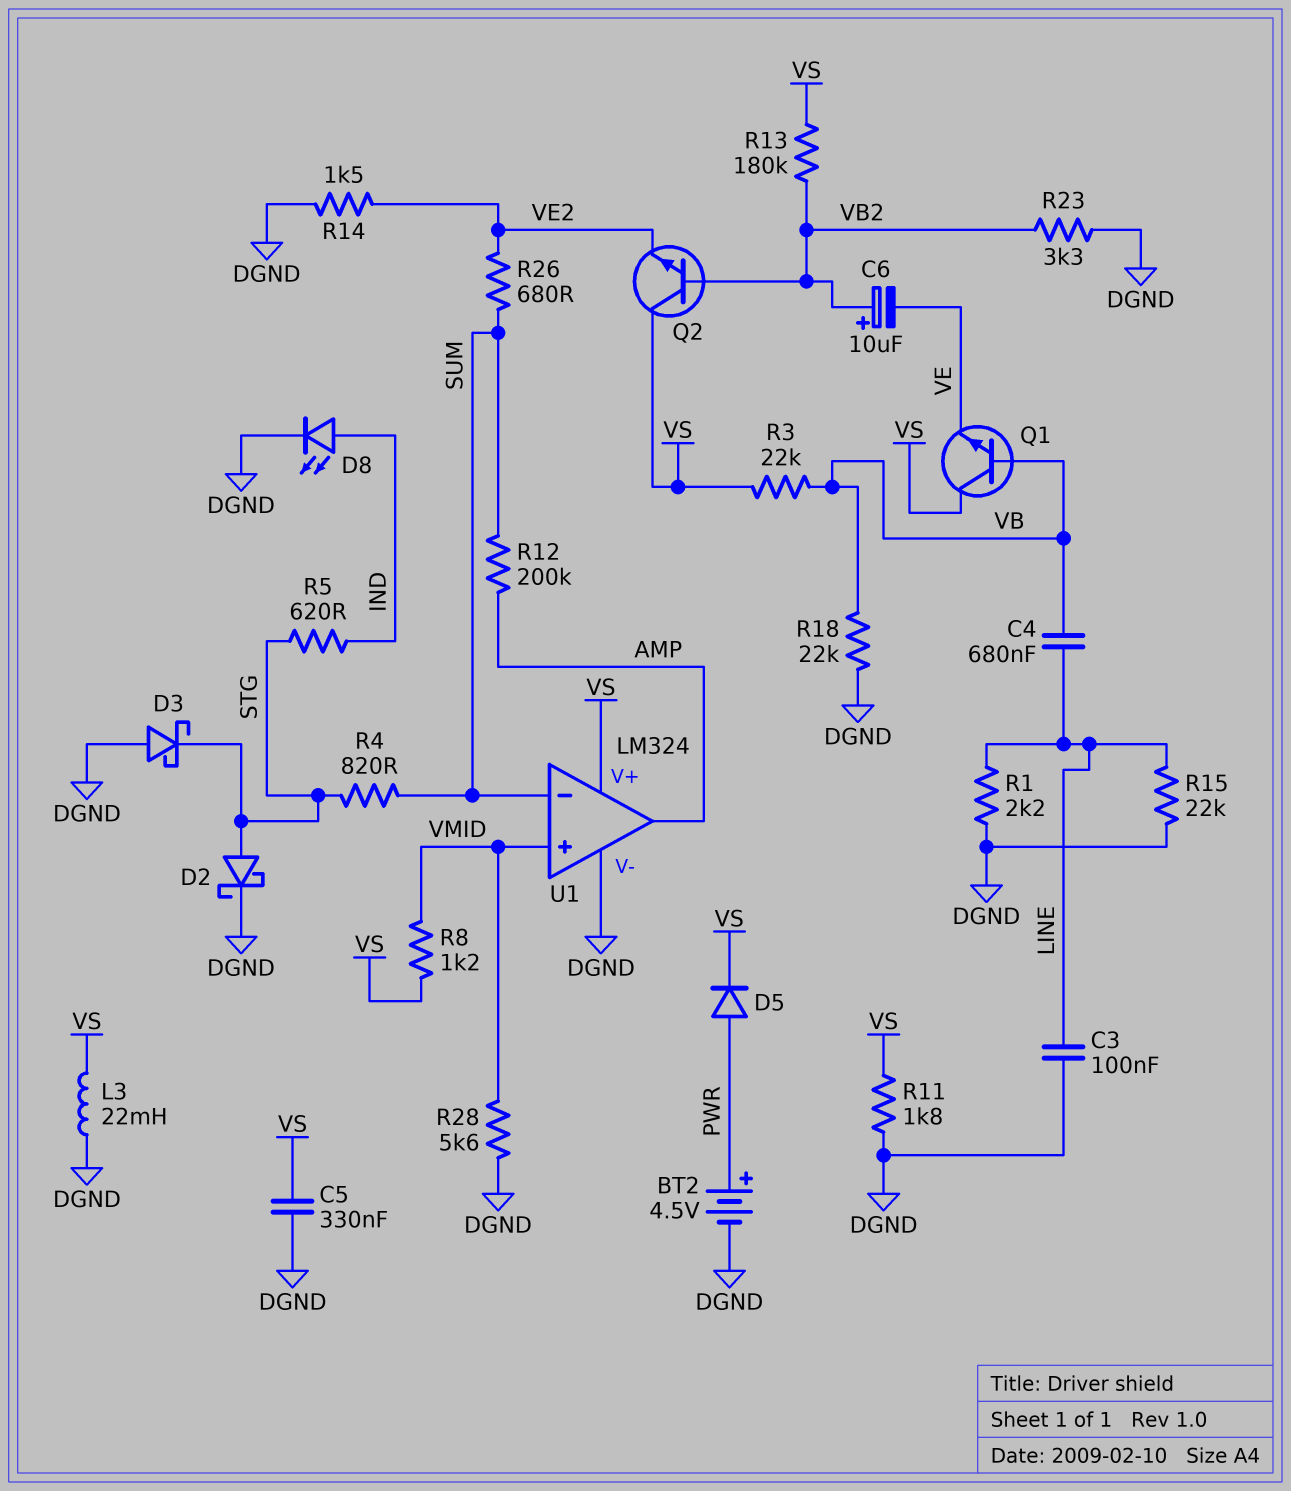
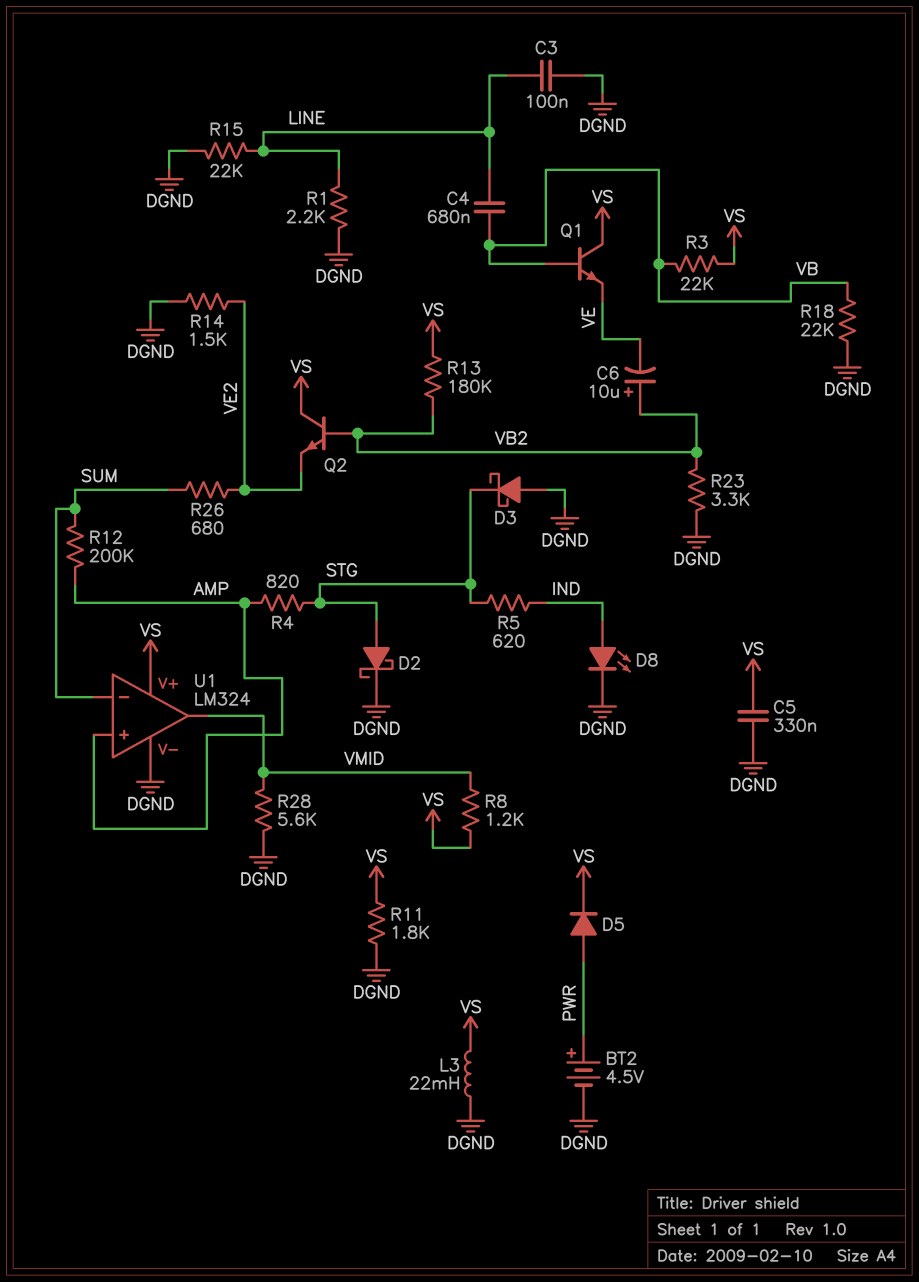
R4: 820 (STG, SUM) -> 820 (AMP, STG)
U1 pin in+: VMID -> AMP
U1 pin out: AMP -> VMID

